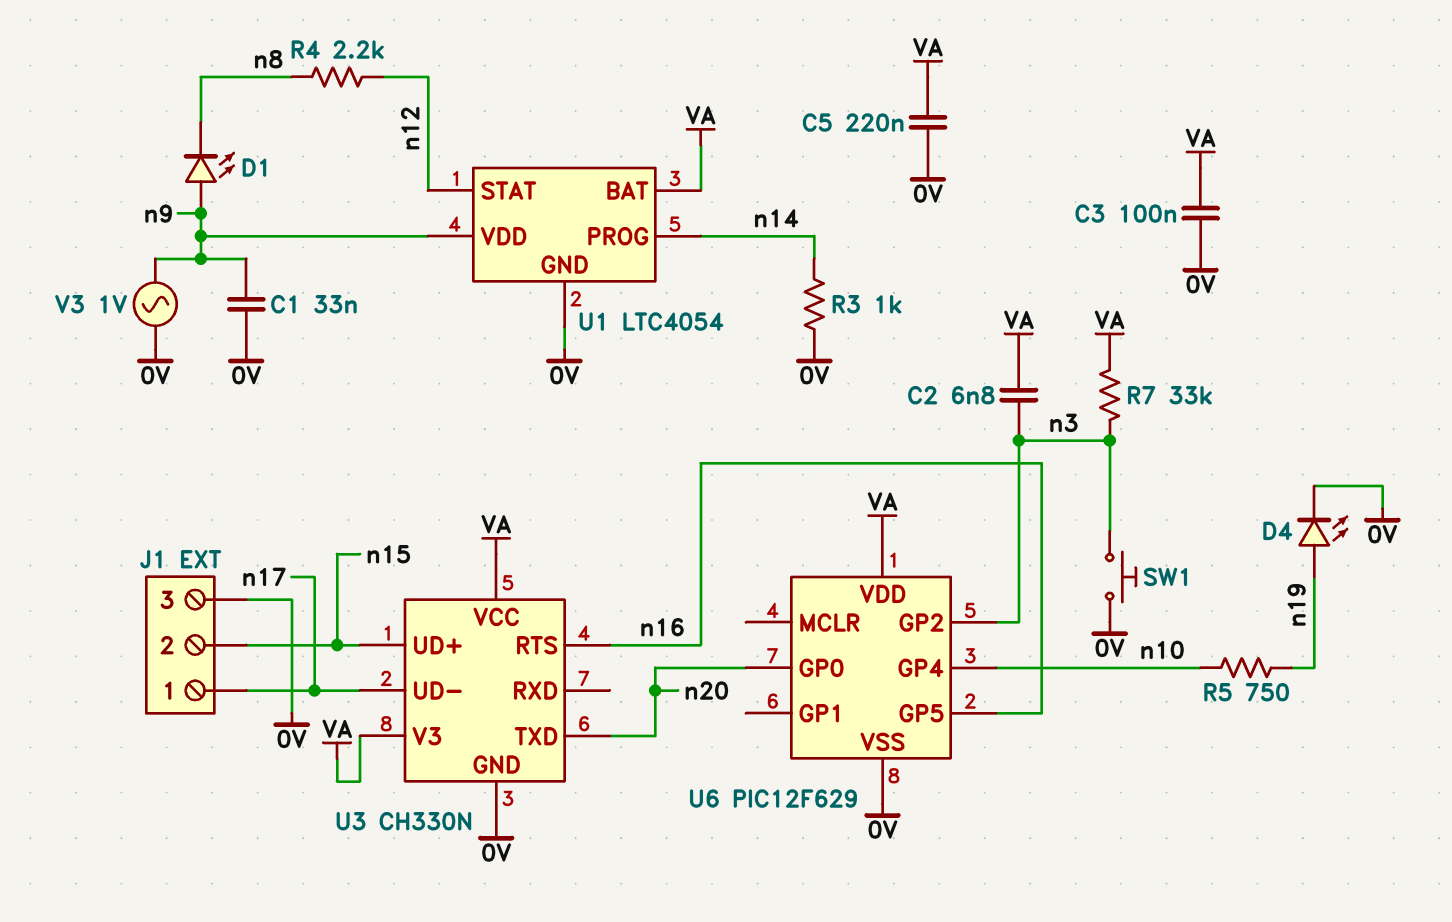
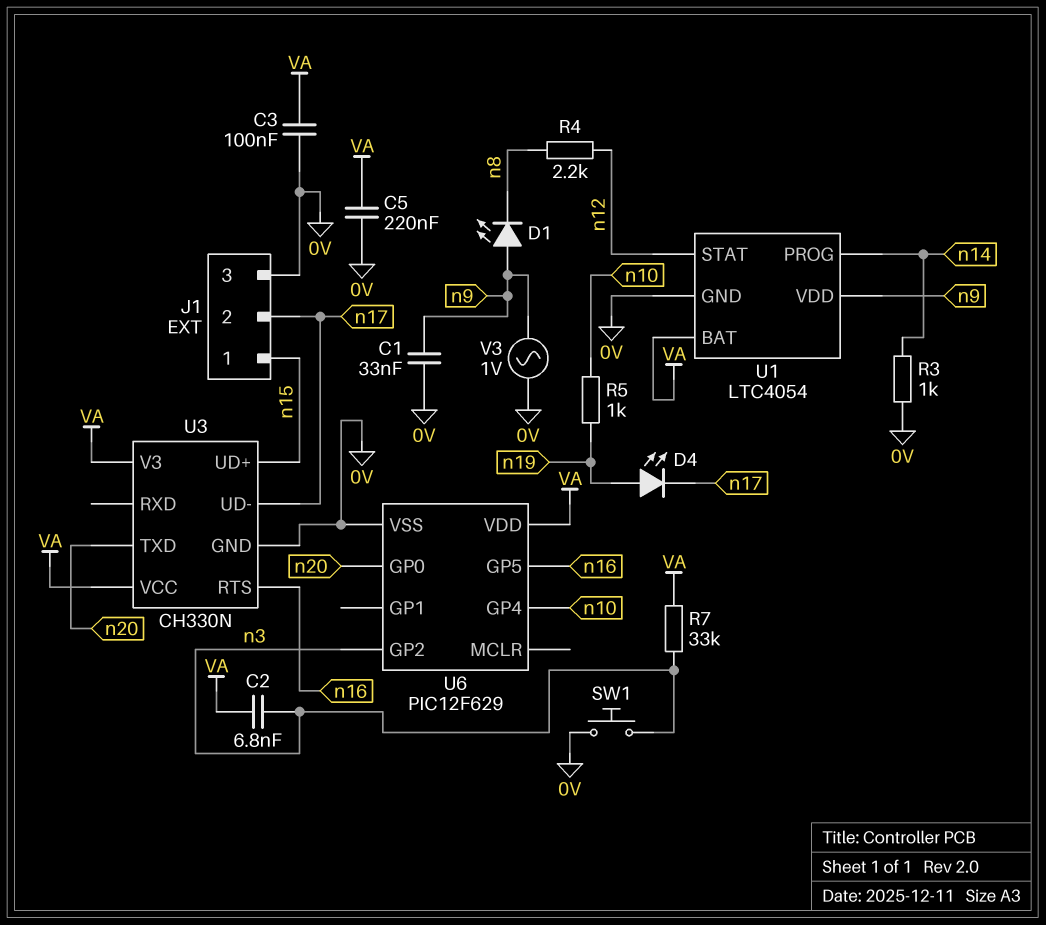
D4: LED (A n19, K 0V) -> LED (A n19, K n17)
J1 pin 1: n17 -> n15
J1 pin 2: n15 -> n17
R5: 750 (n10, n19) -> 1k (n10, n19)

